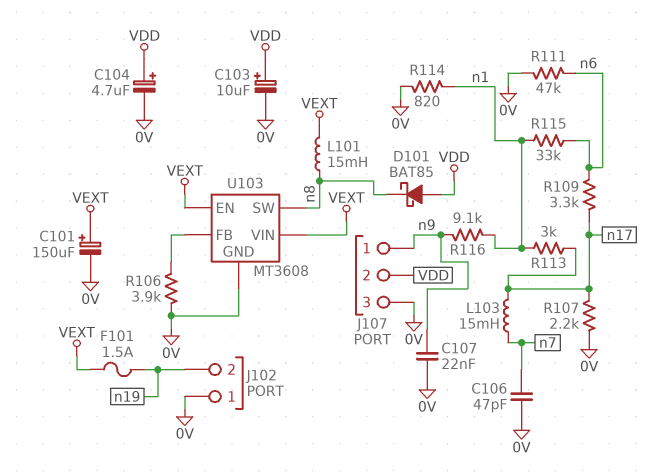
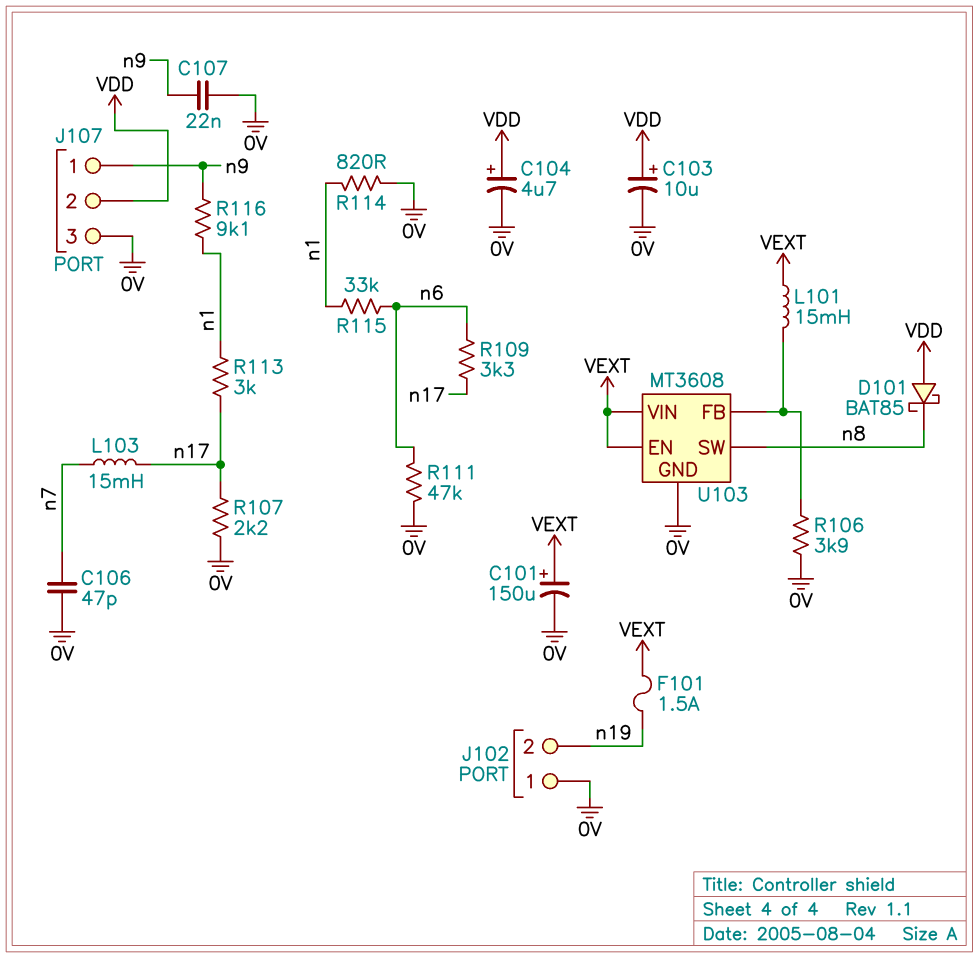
L101: 15mH (VEXT, n8) -> 15mH (U103/FB, VEXT)

